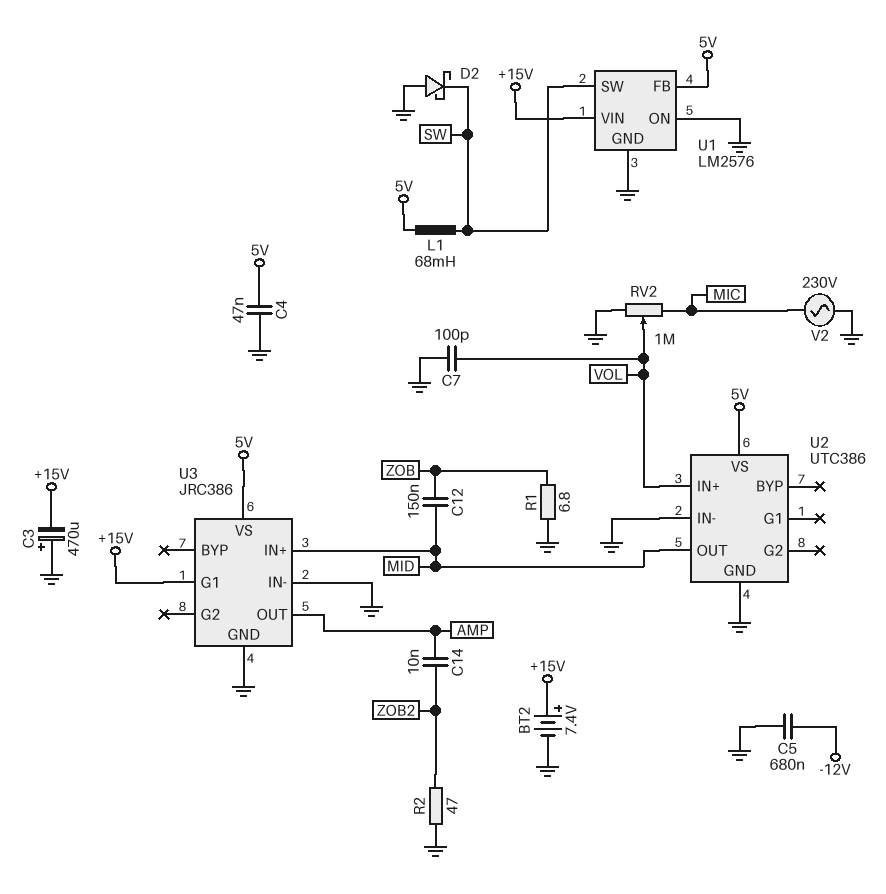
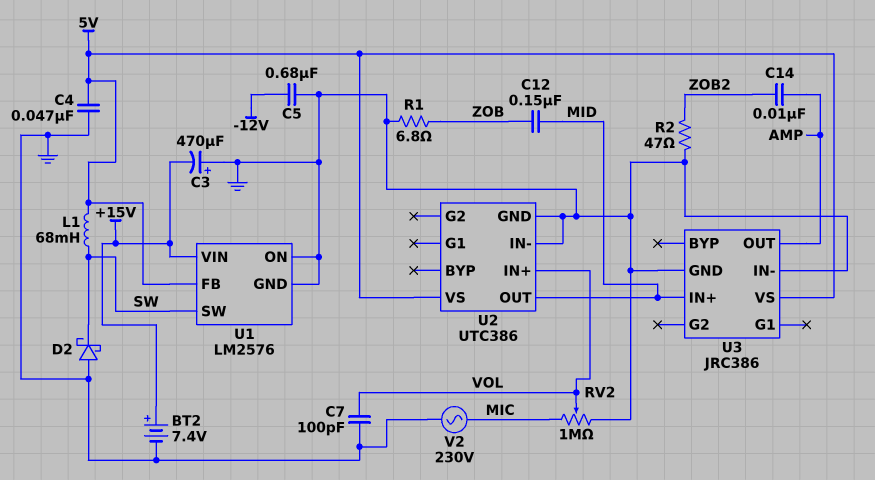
U3 pin G1: +15V -> none

